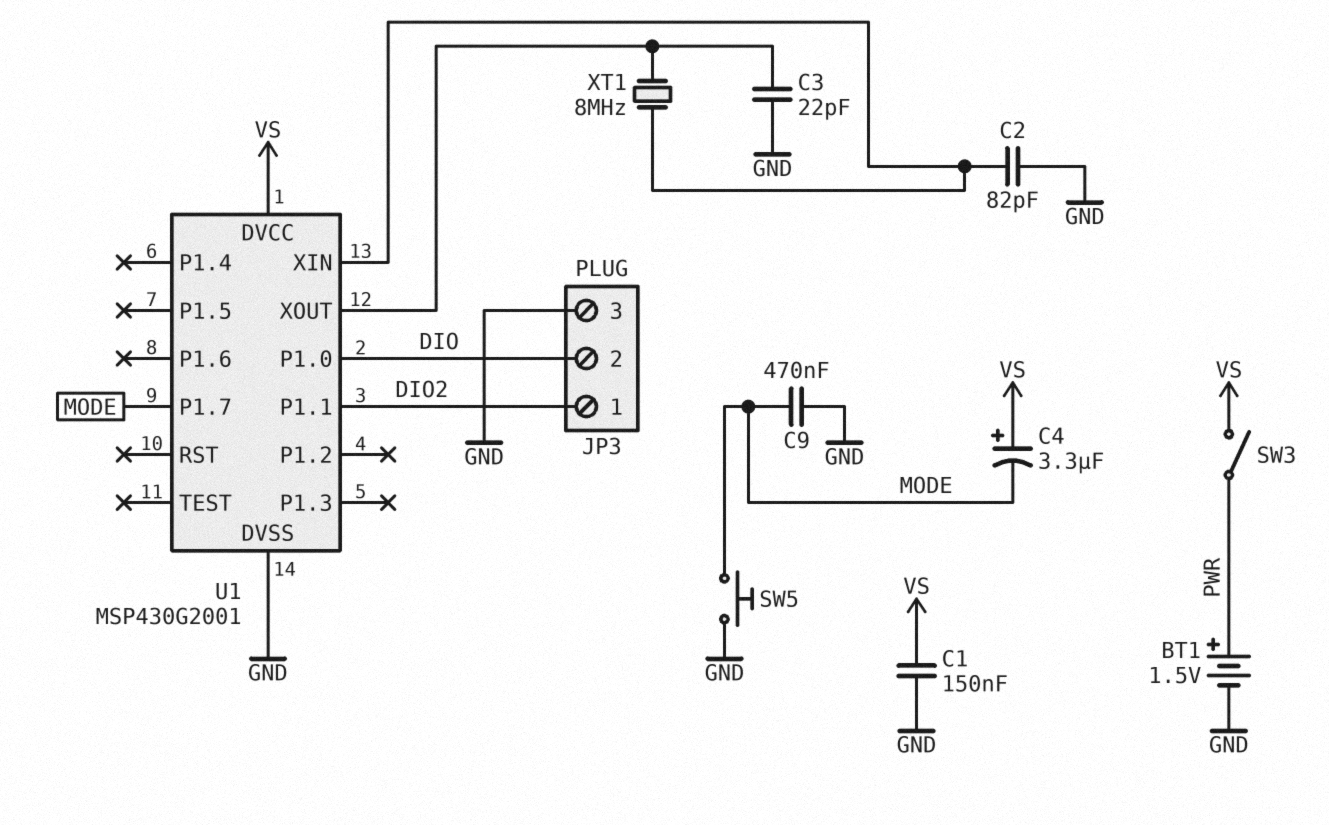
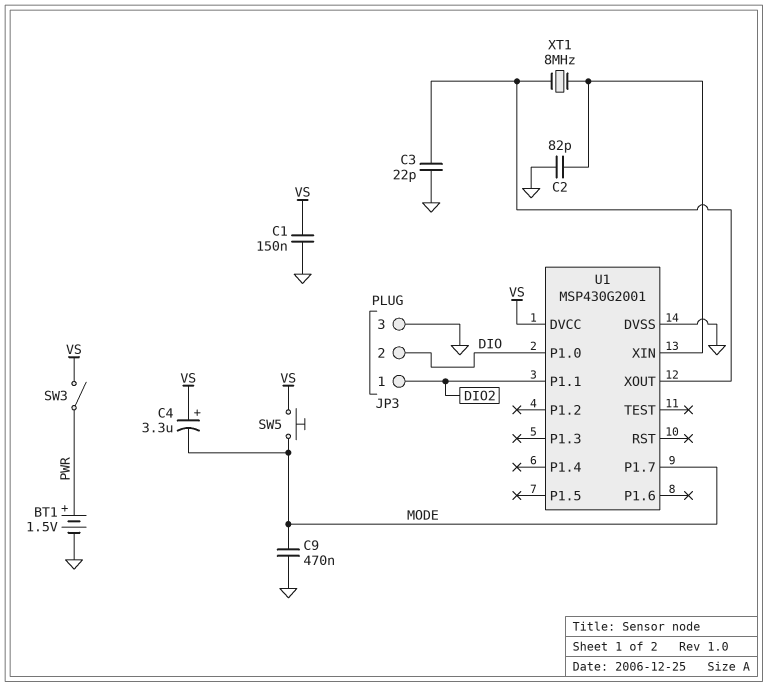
SW5: button (GND, MODE) -> button (MODE, VS)

